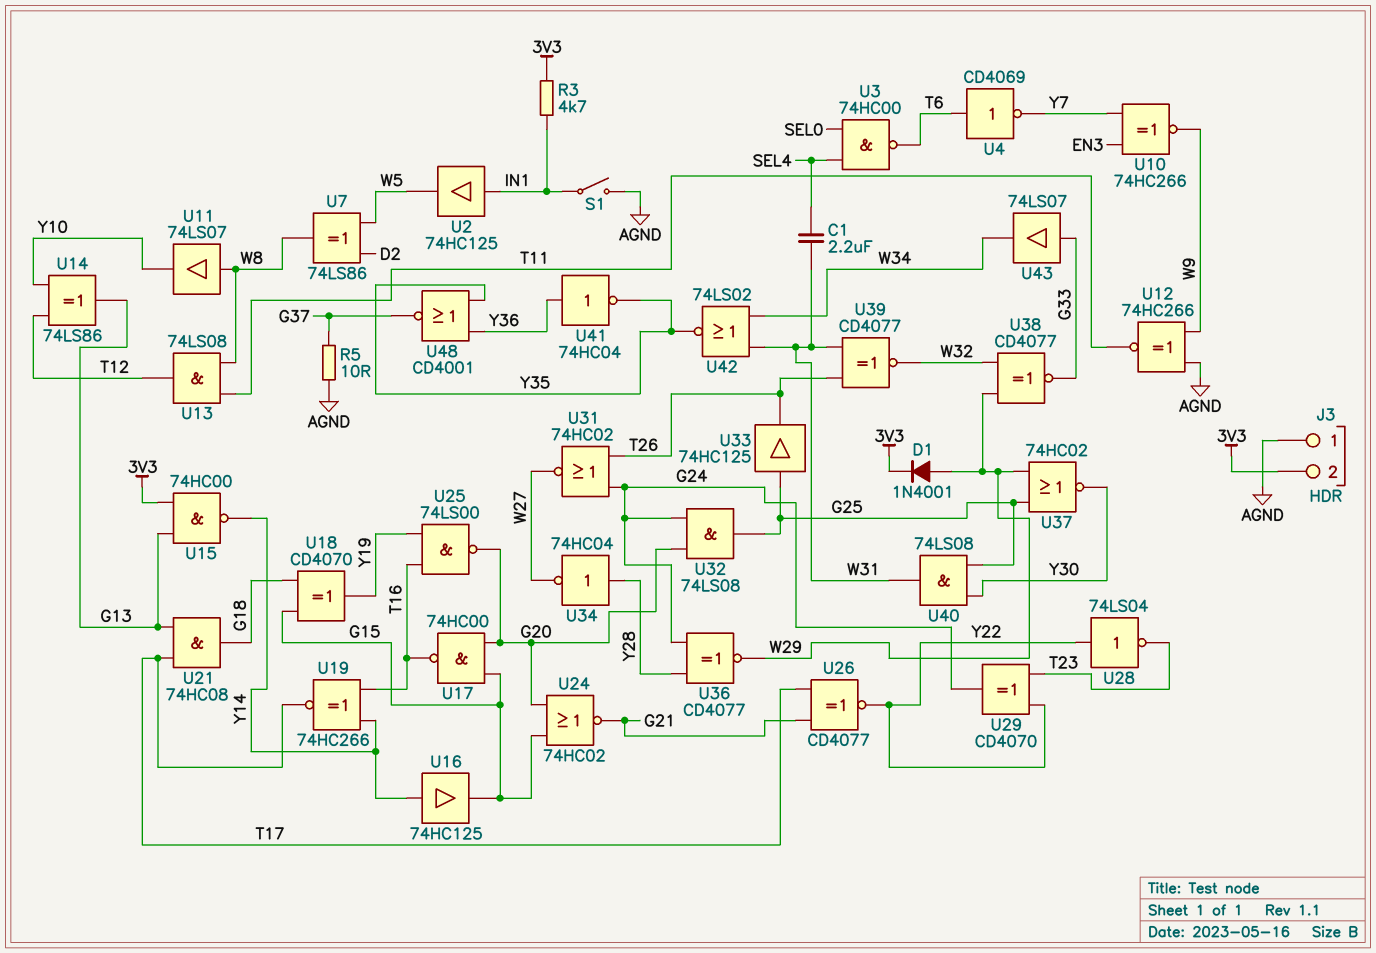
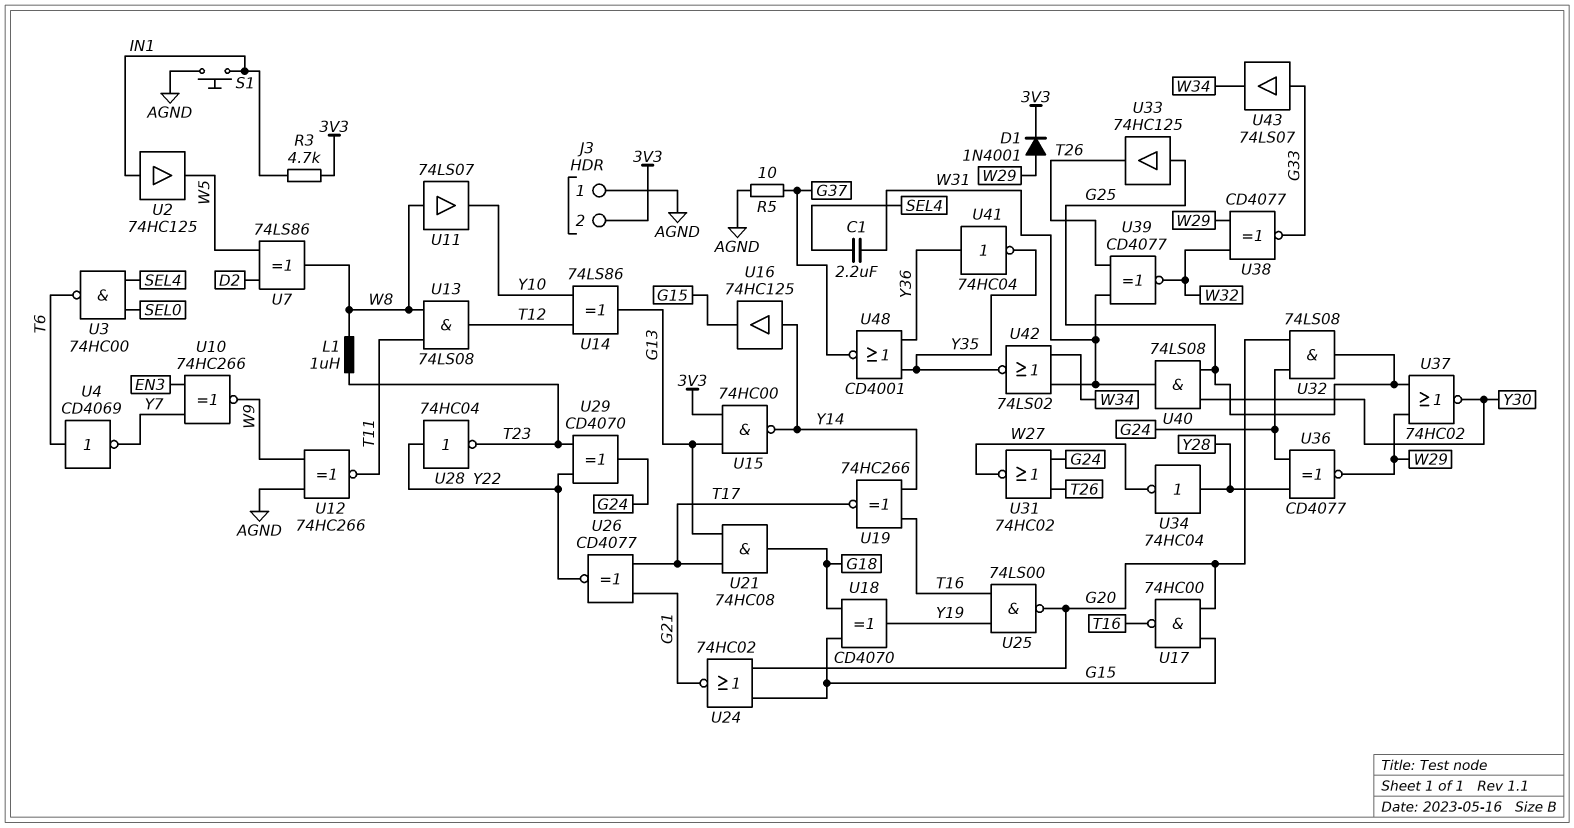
L1: none -> 1uH (T23, W8)
S1: switch (AGND, IN1) -> button (AGND, IN1)
U28: NOT 74LS04 (in Y22, out T23) -> NOT 74HC04 (in Y22, out T23)

